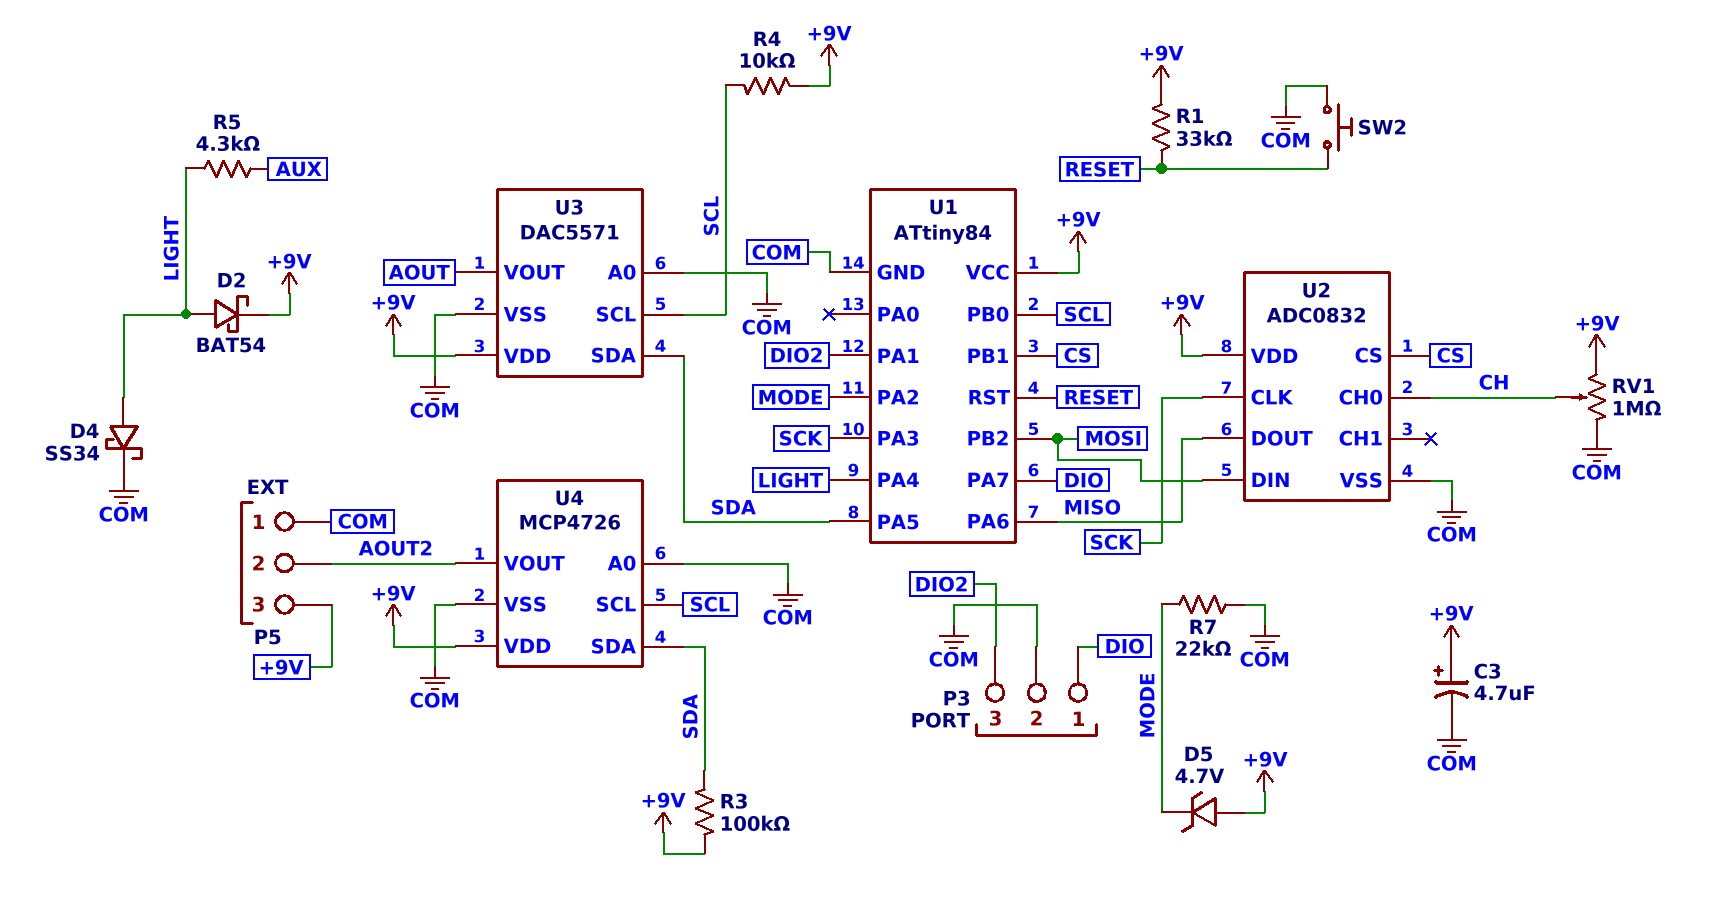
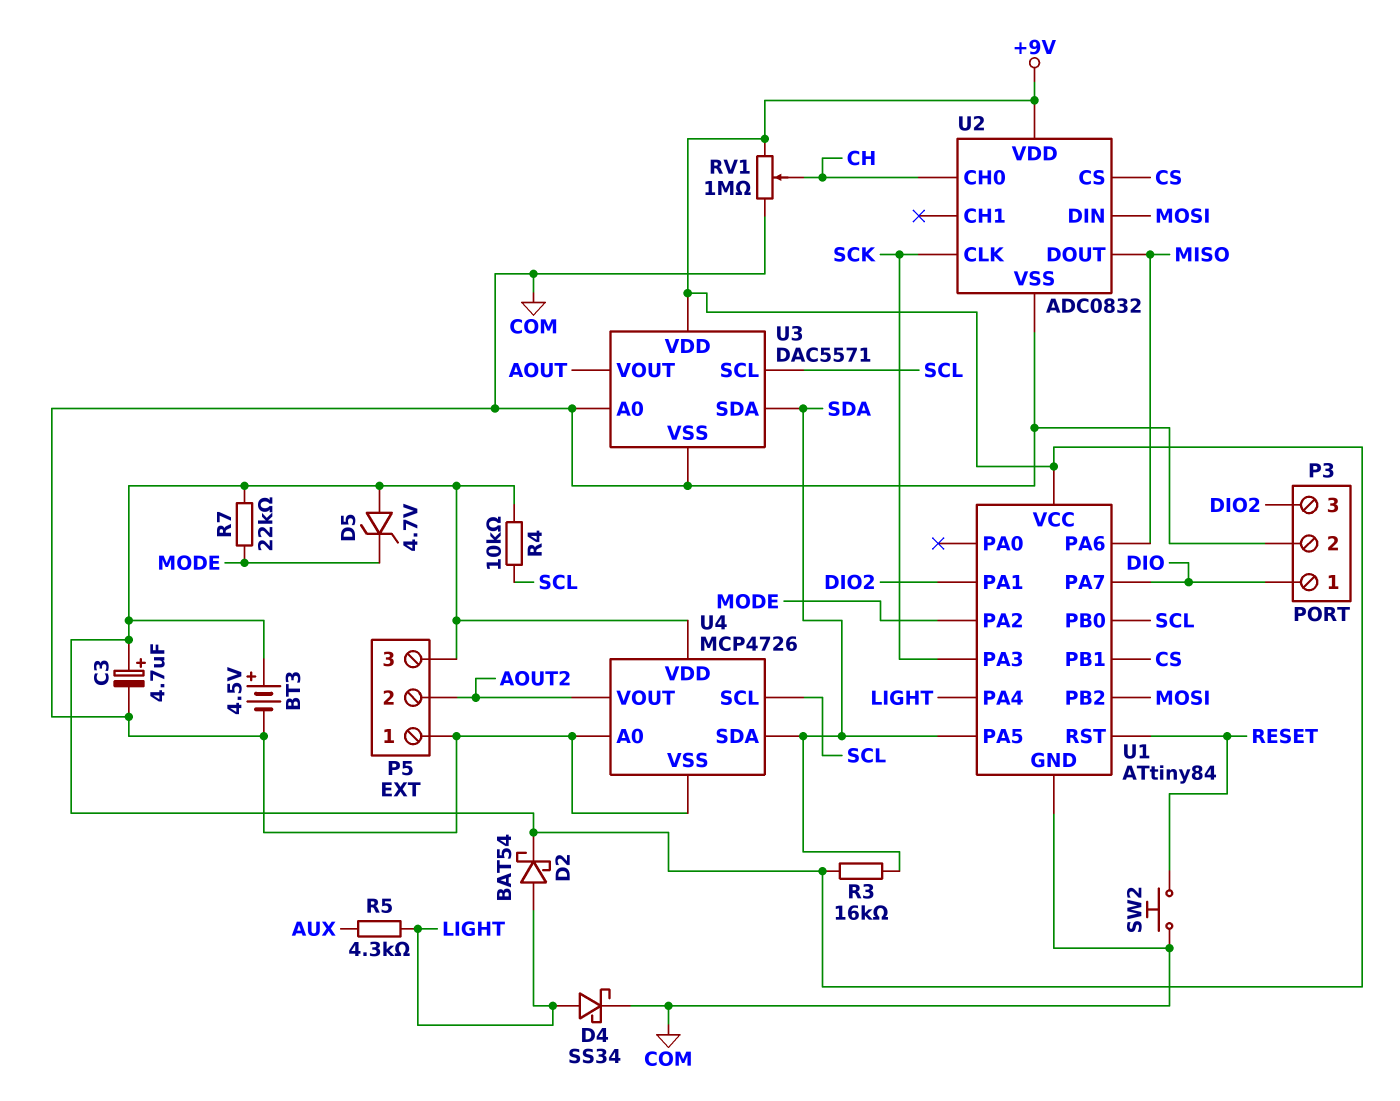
BT3: none -> 4.5V (plus +9V, minus COM)
R1: 33k (+9V, RESET) -> none
R3: 100k (+9V, SDA) -> 16k (+9V, SDA)
R7: 22k (COM, MODE) -> 22k (+9V, MODE)

